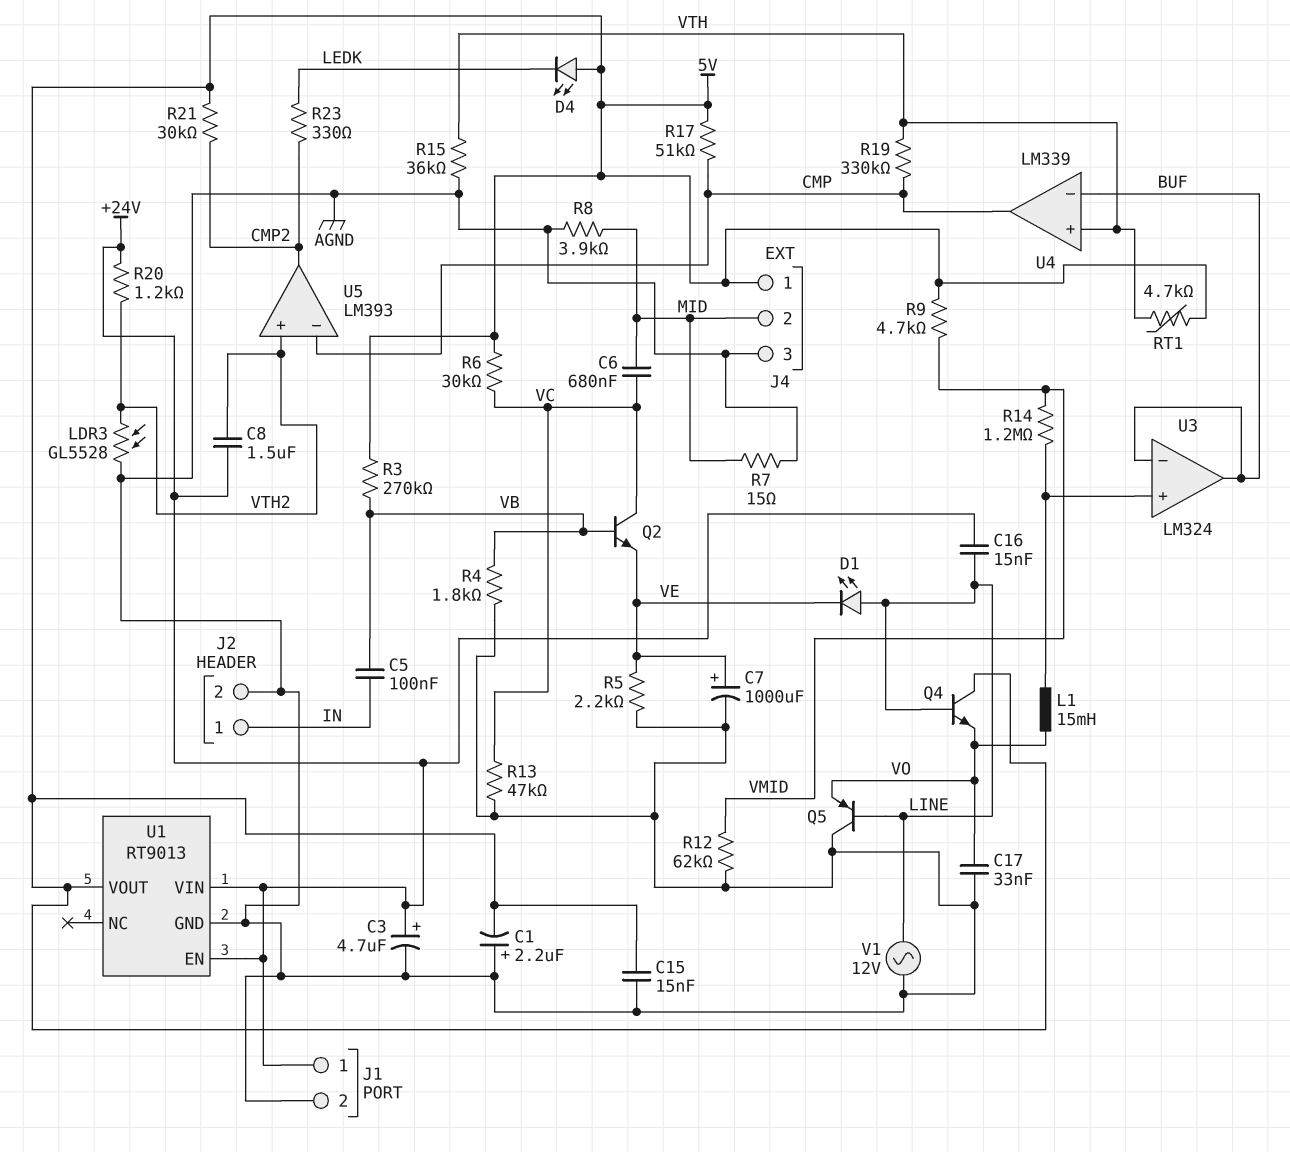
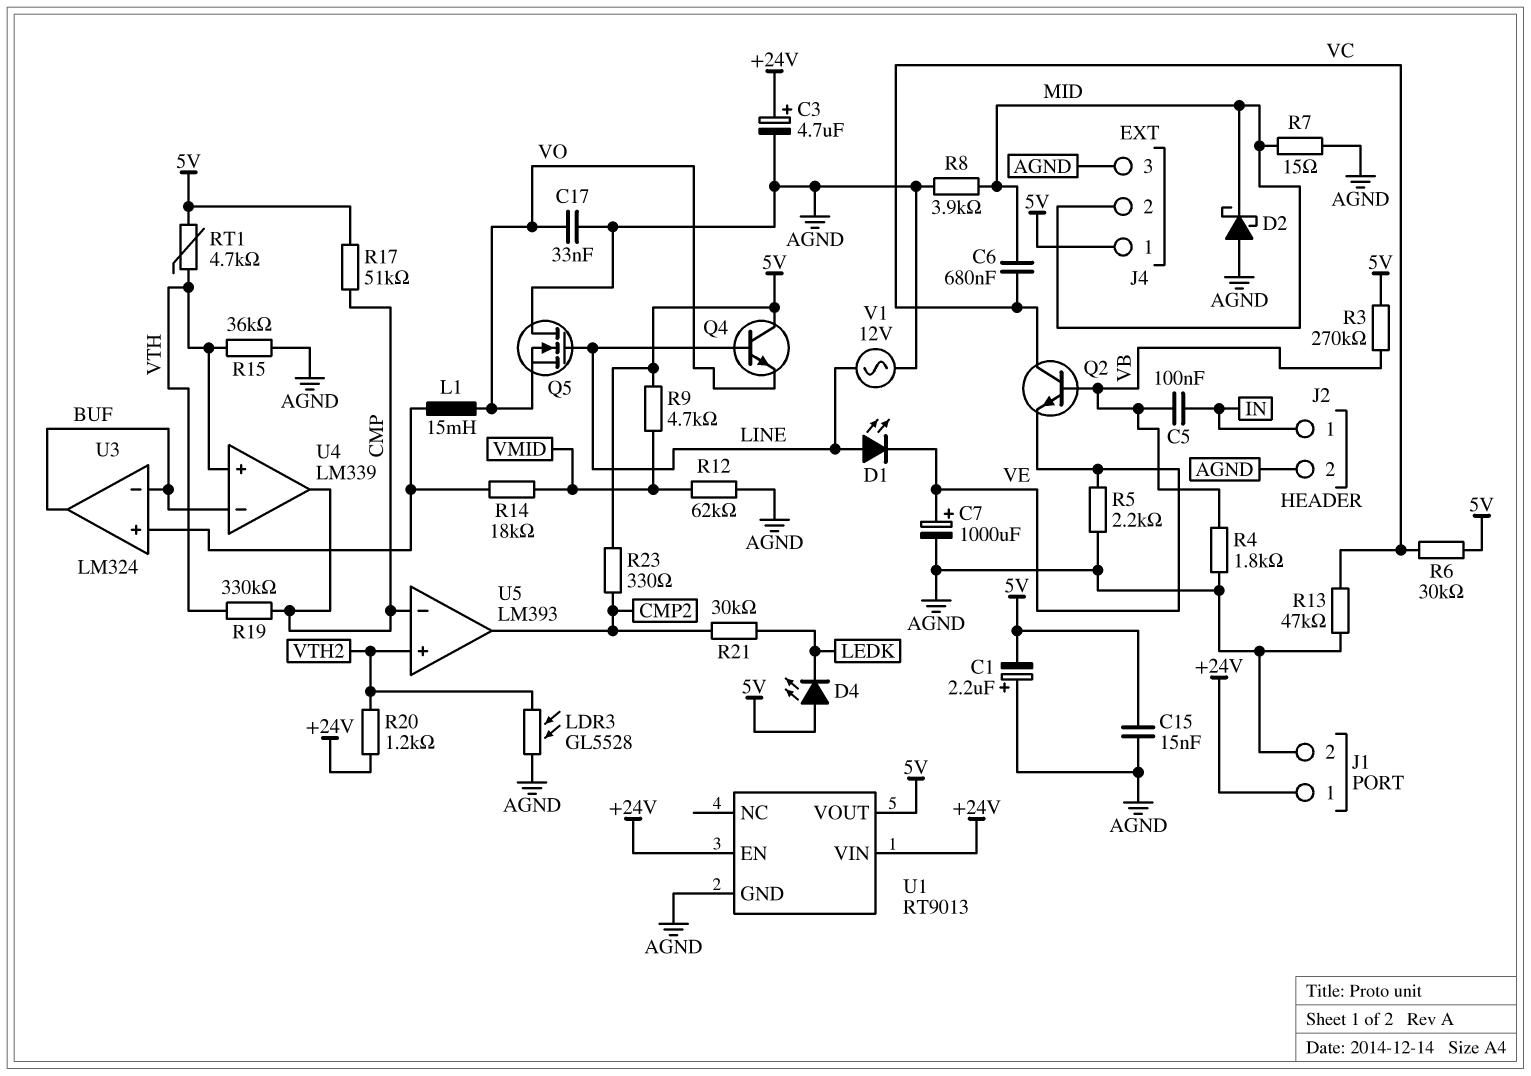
C8: 1.5uF (+24V, VTH2) -> none
C16: 15nF (+24V, LINE) -> none
D2: none -> schottky (A AGND, K MID)
Q5: PNP (B LINE, C AGND, E VO) -> NMOS (G LINE, D AGND, S VO)
R14: 1.2M (U3/in+, VMID) -> 18k (U3/in+, VMID)
R21: 30k (5V, CMP2) -> 30k (CMP2, LEDK)
R23: 330 (CMP2, LEDK) -> 330 (5V, CMP2)

